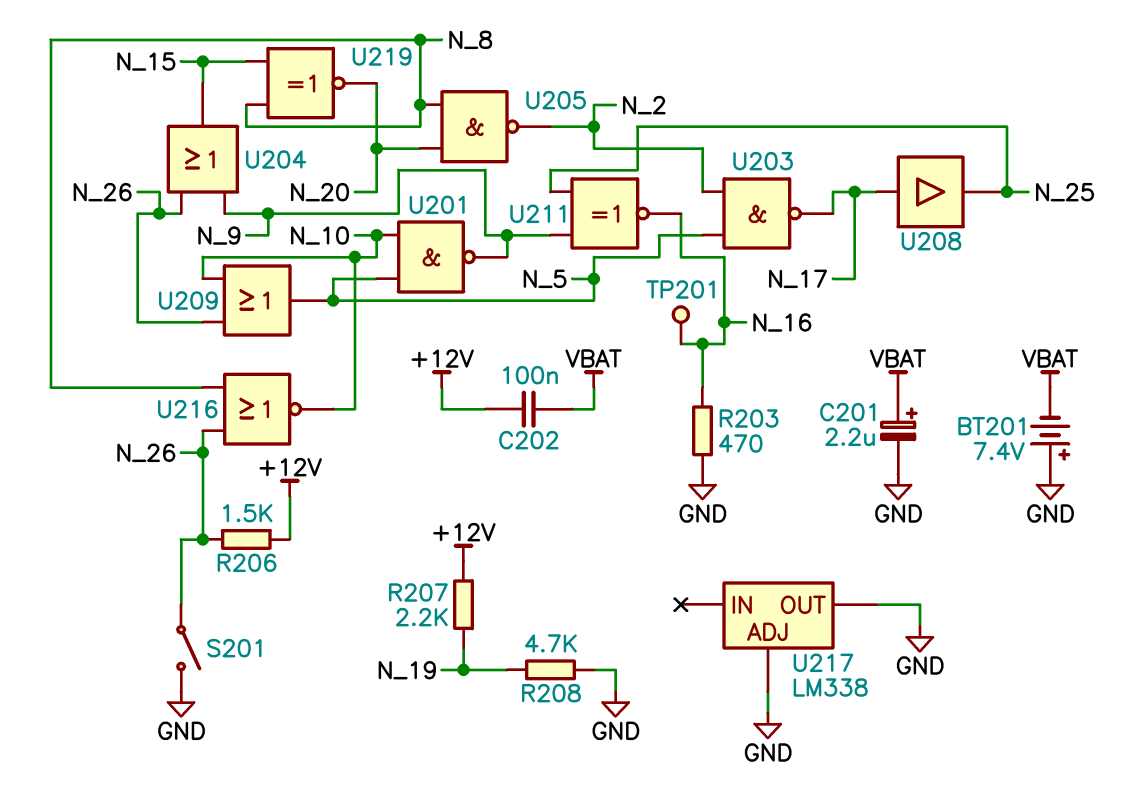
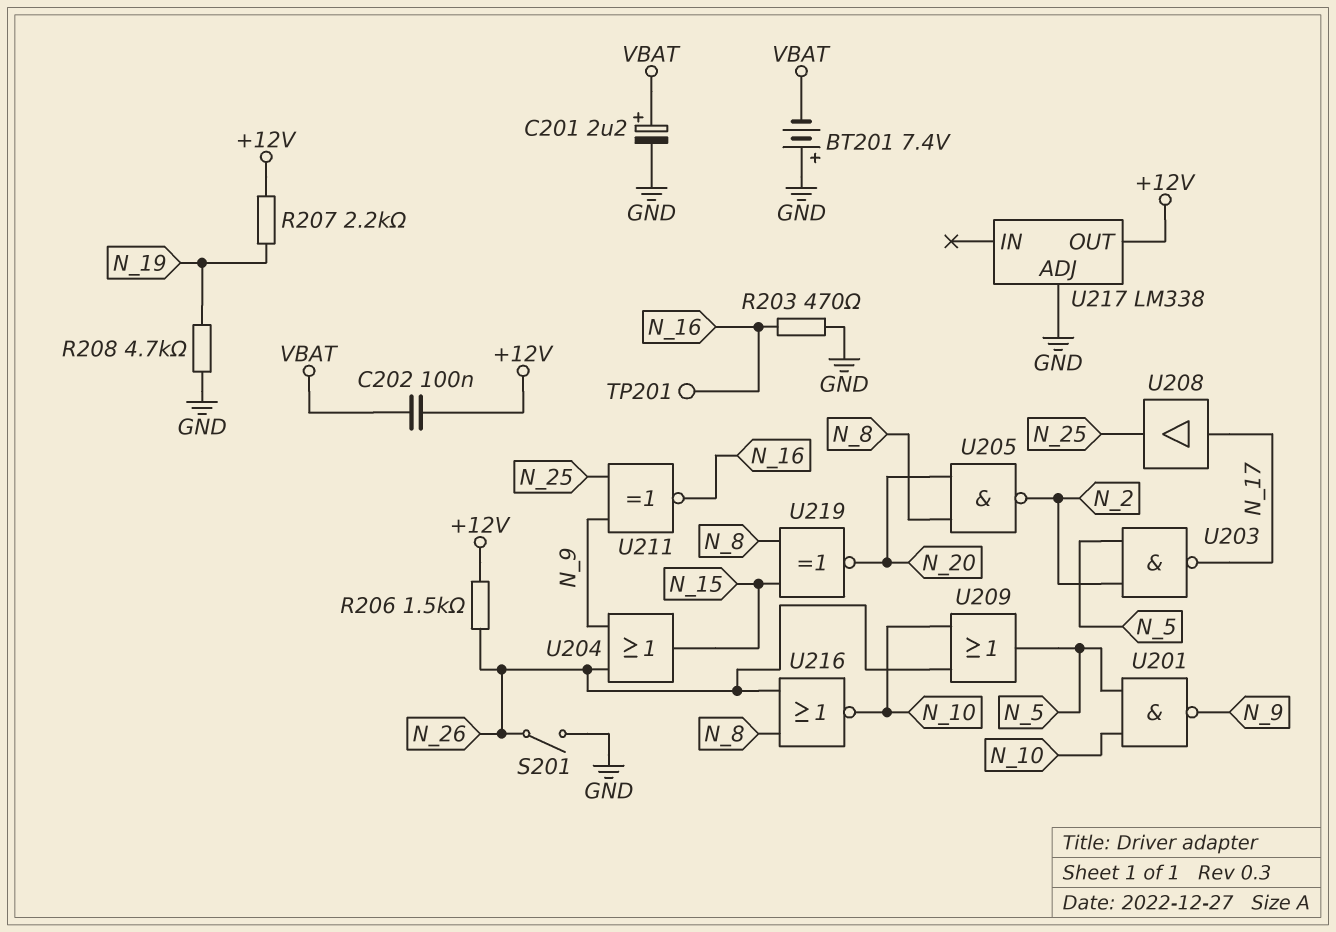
U217 pin OUT: GND -> +12V

